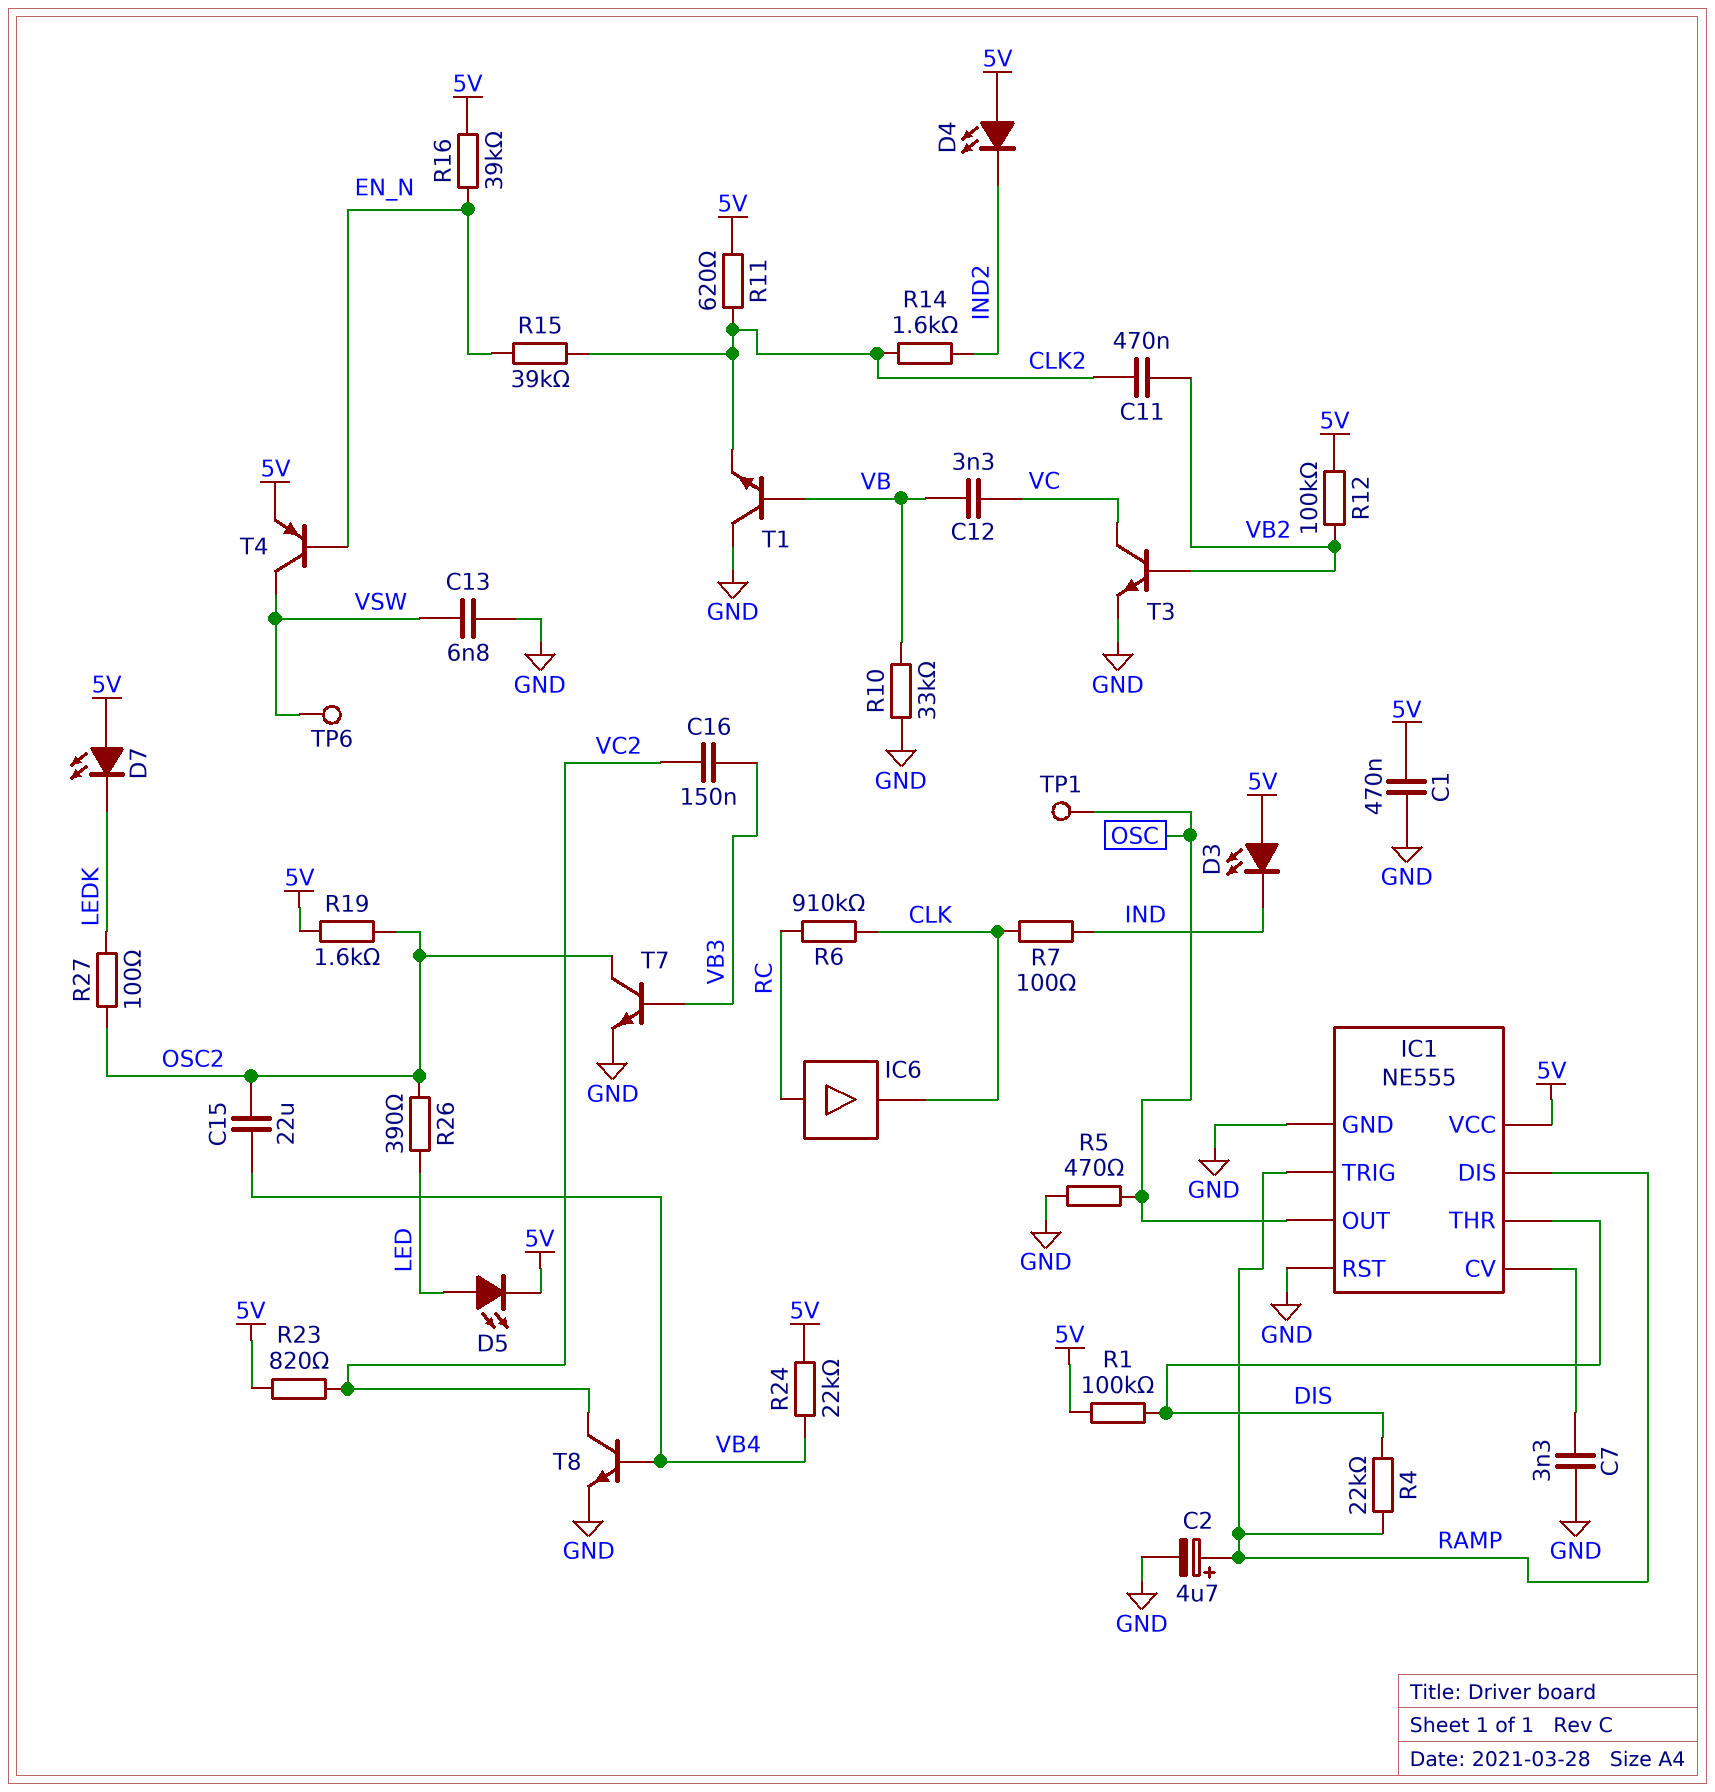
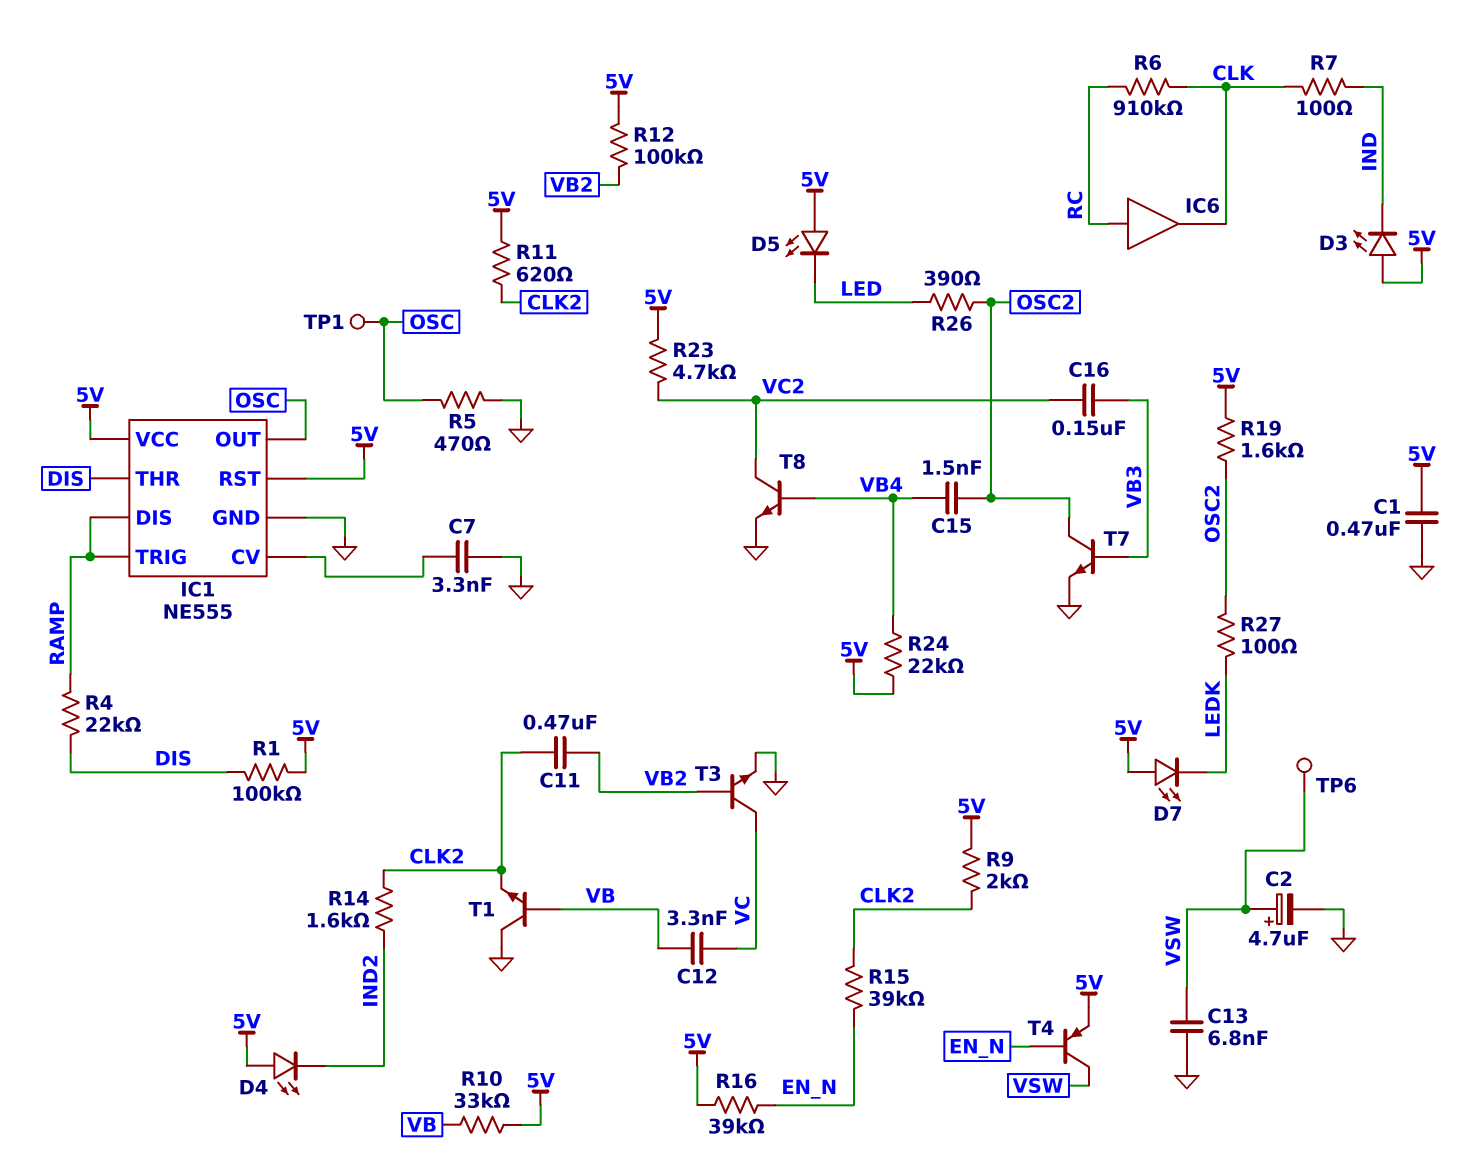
C2: 4.7uF (plus RAMP, minus GND) -> 4.7uF (plus VSW, minus GND)
C15: 22uF (OSC2, VB4) -> 1.5nF (OSC2, VB4)
D5: LED (A LED, K 5V) -> LED (A 5V, K LED)
IC1 pin RST: GND -> 5V
R9: none -> 2k (5V, CLK2)
R10: 33k (GND, VB) -> 33k (5V, VB)
R23: 820 (5V, VC2) -> 4.7k (5V, VC2)

